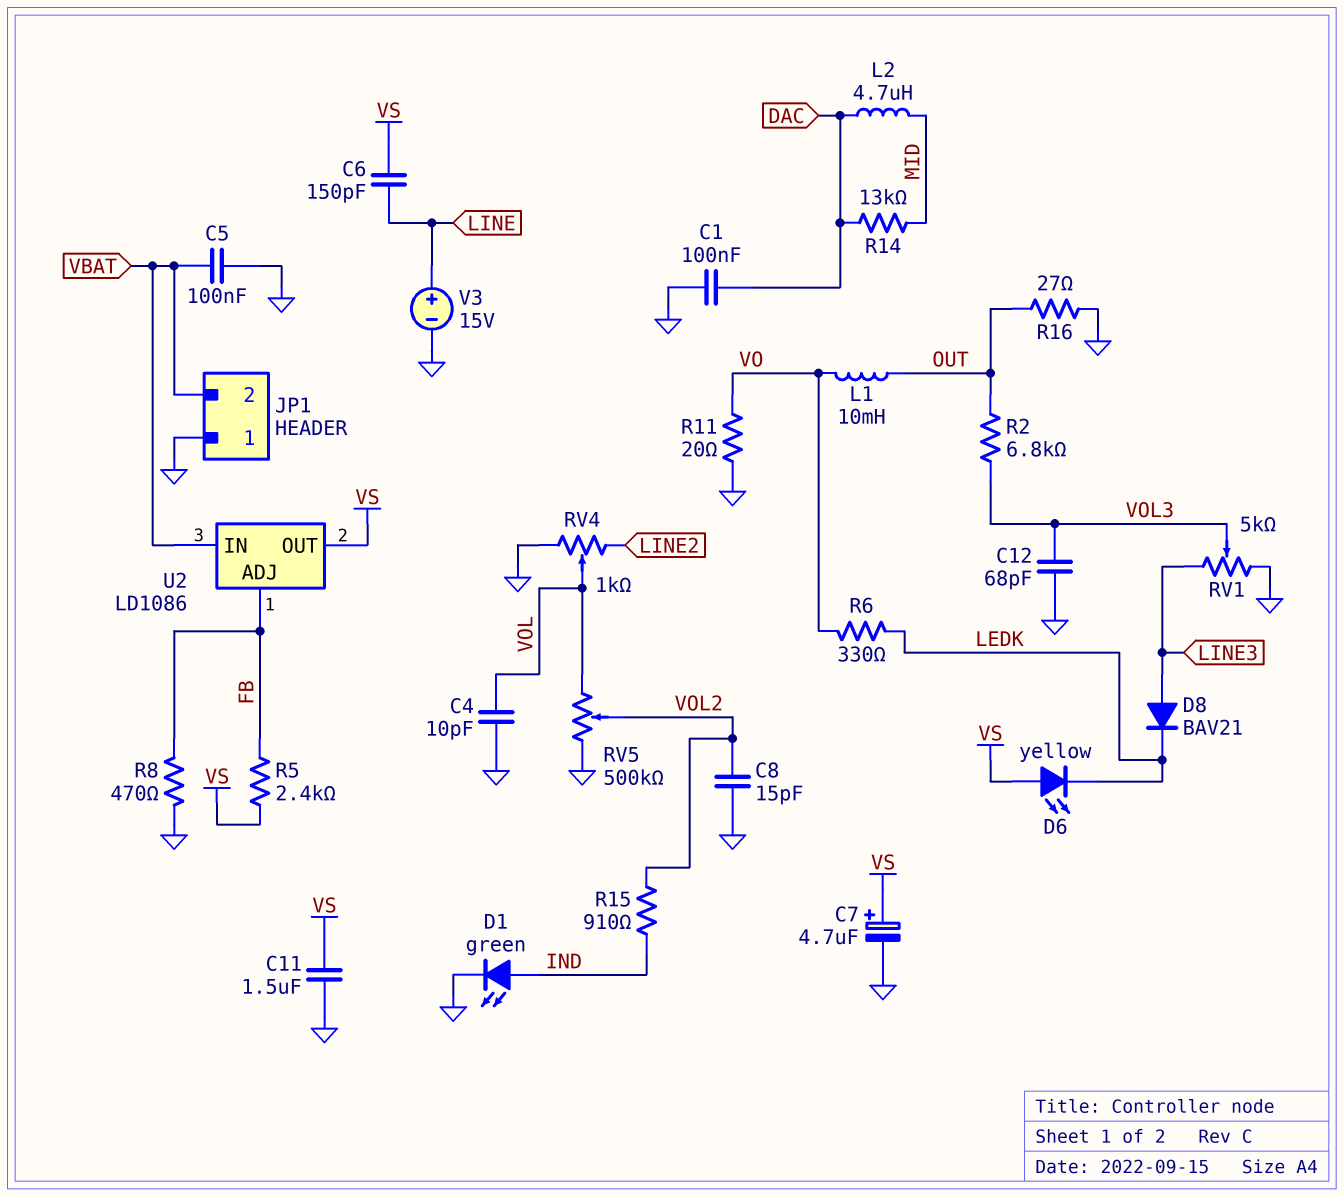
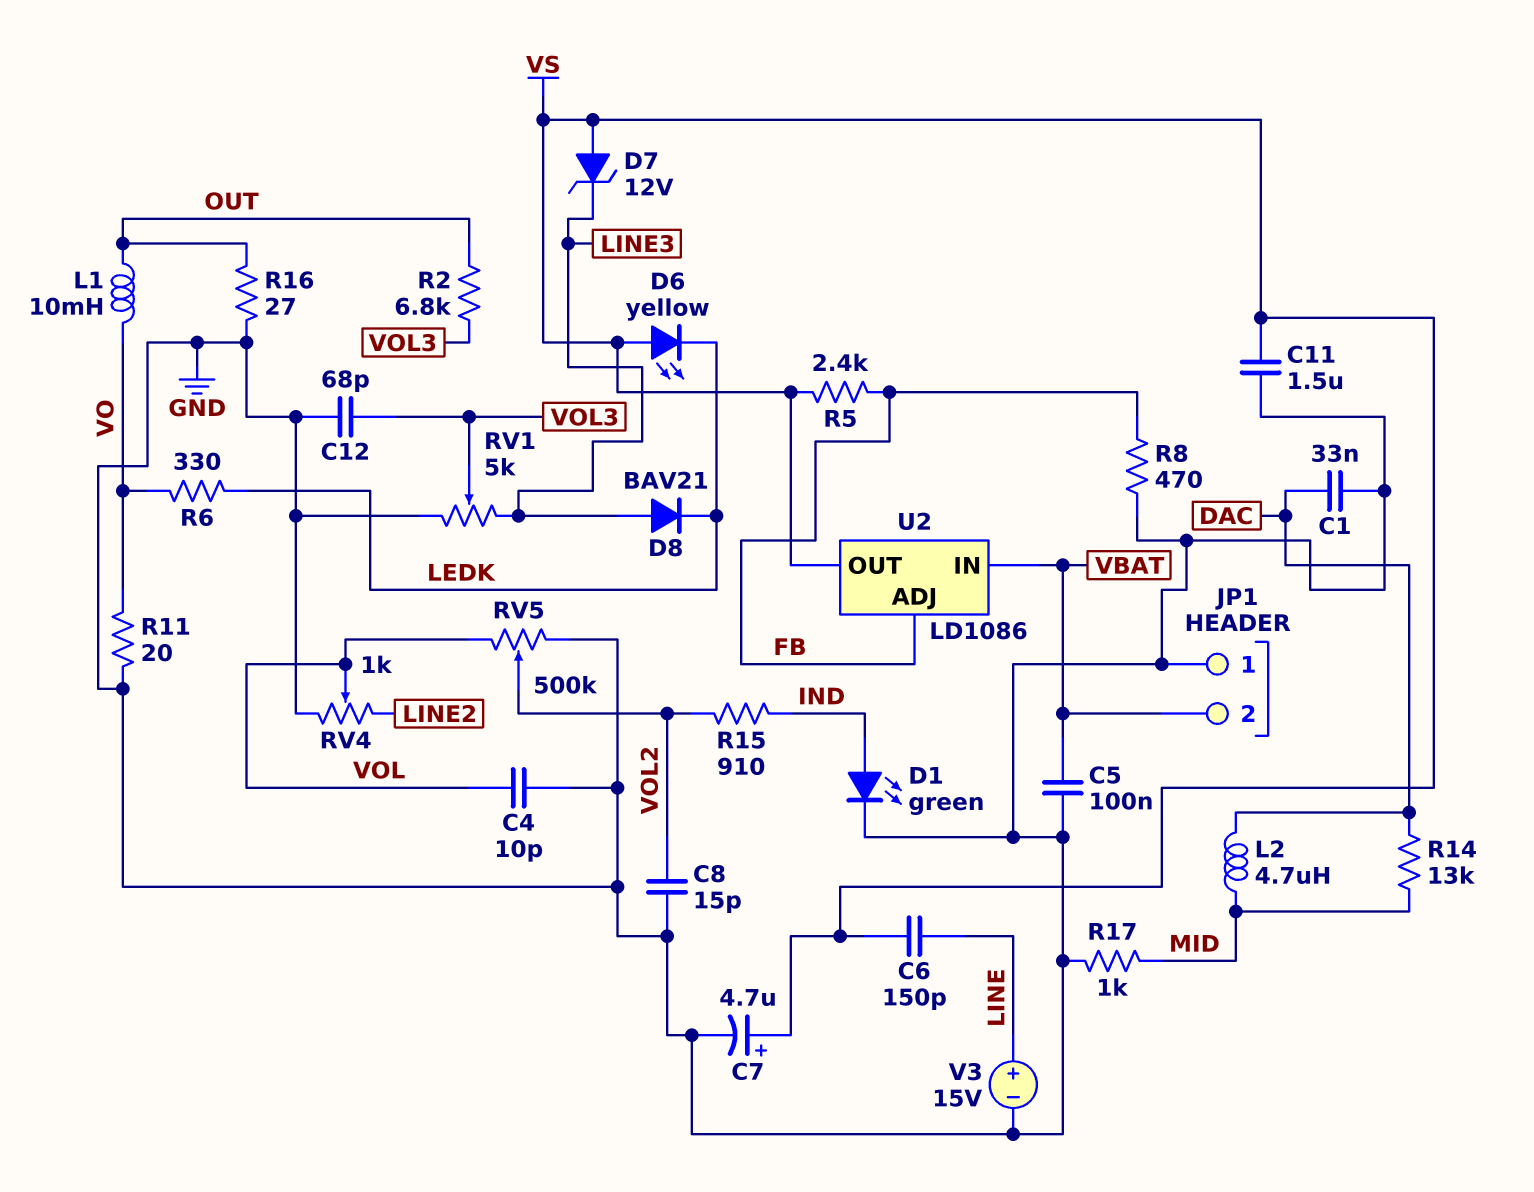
C1: 100nF (DAC, GND) -> 33nF (DAC, GND)
D7: none -> zener 12V (A VS, K LINE3)
R17: none -> 1k (GND, MID)

